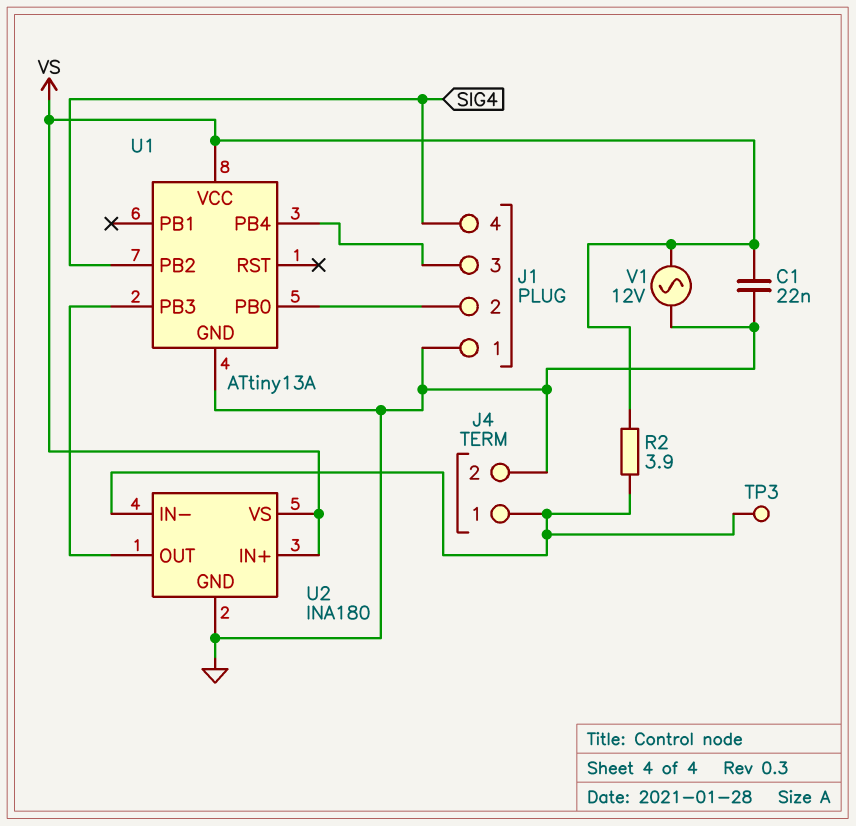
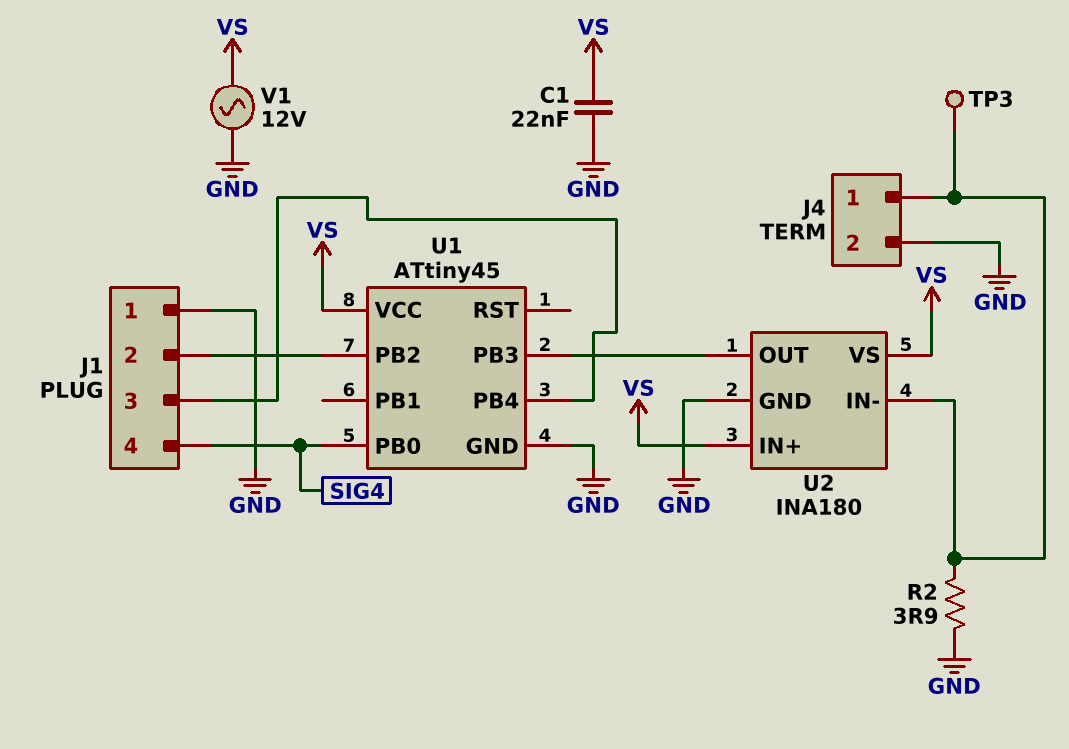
R2: 3.9 (J4/1, VS) -> 3.9 (GND, J4/1)
U1: ATtiny13A -> ATtiny45
U1 pin PB0: J1/2 -> SIG4
U1 pin PB2: SIG4 -> J1/2

